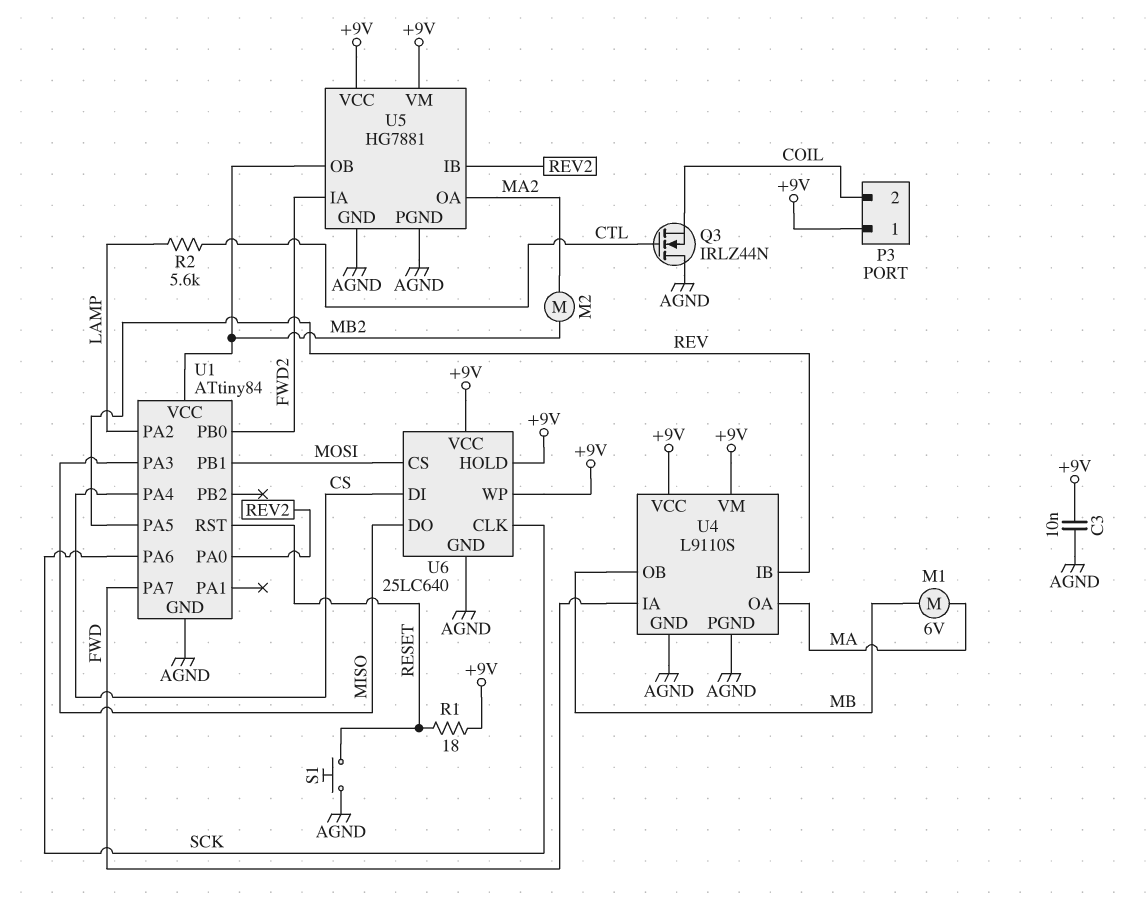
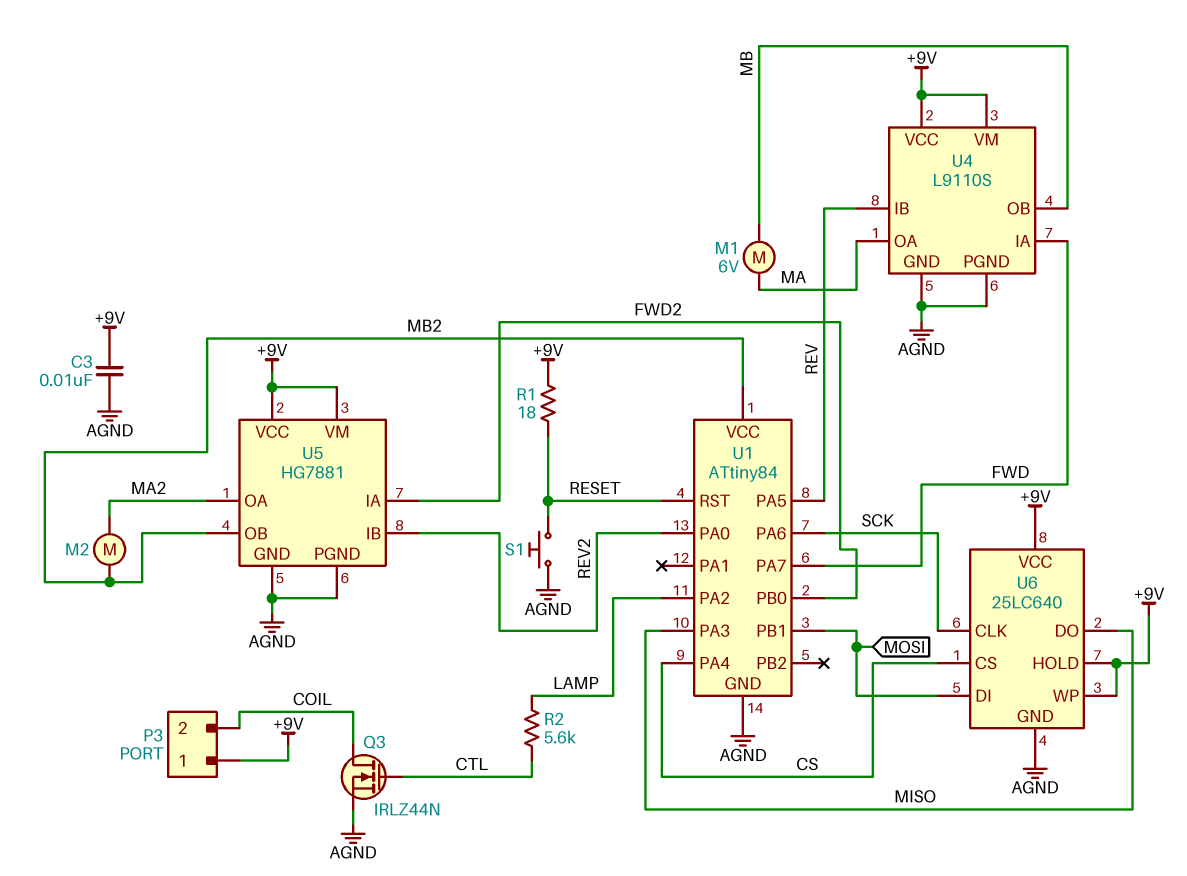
Q3: NMOS IRLZ44N (G CTL, D AGND, S COIL) -> NMOS IRLZ44N (G CTL, D COIL, S AGND)
U6 pin CS: MOSI -> CS
U6 pin DI: CS -> MOSI

